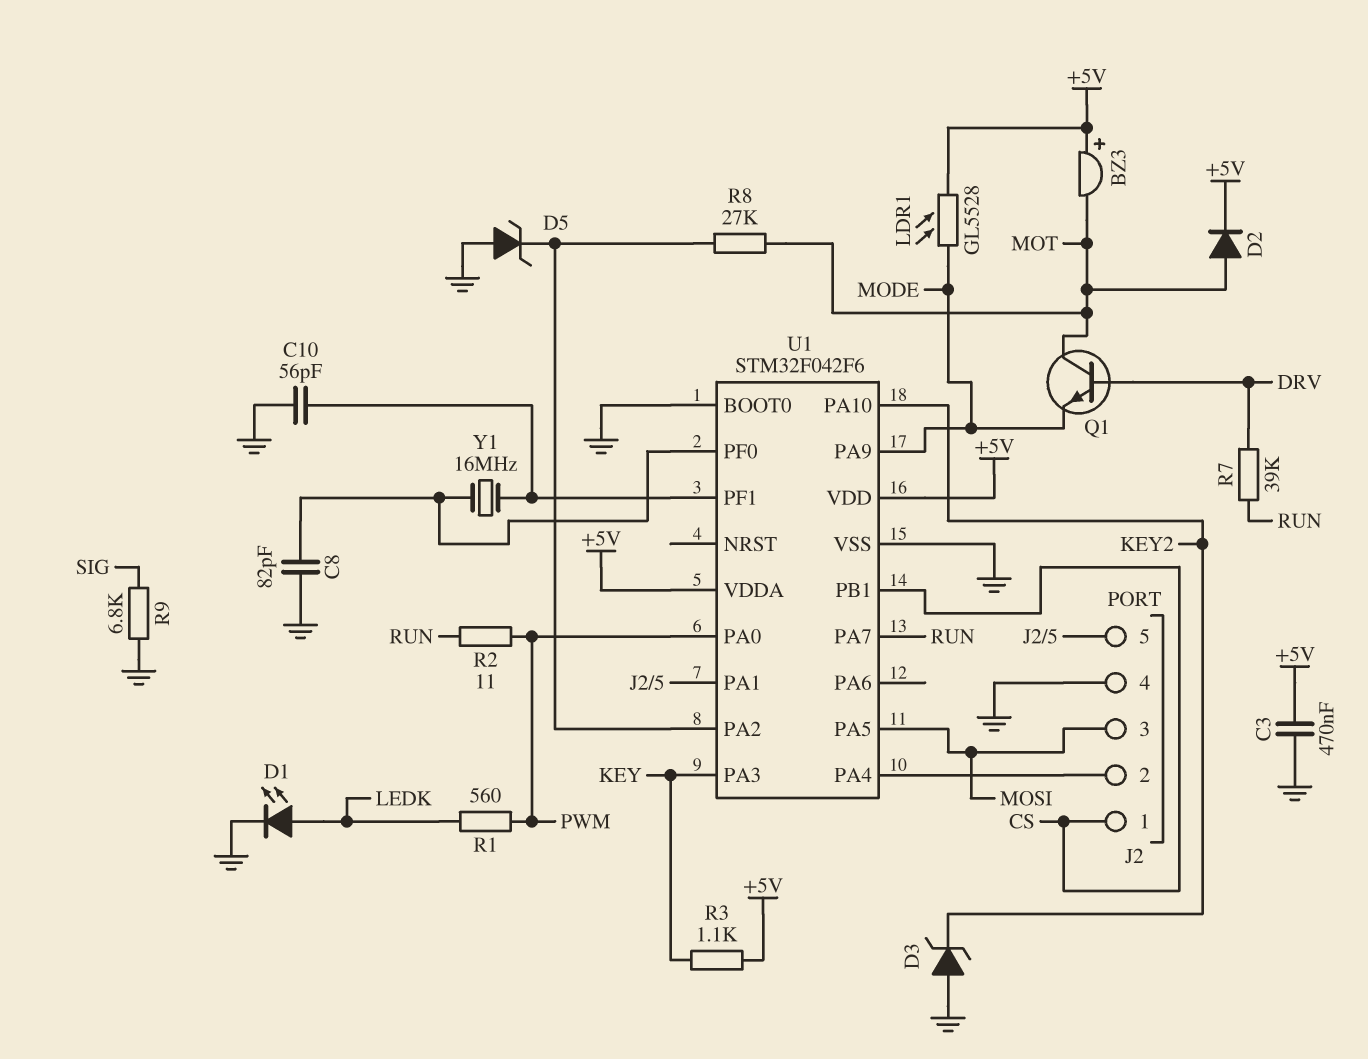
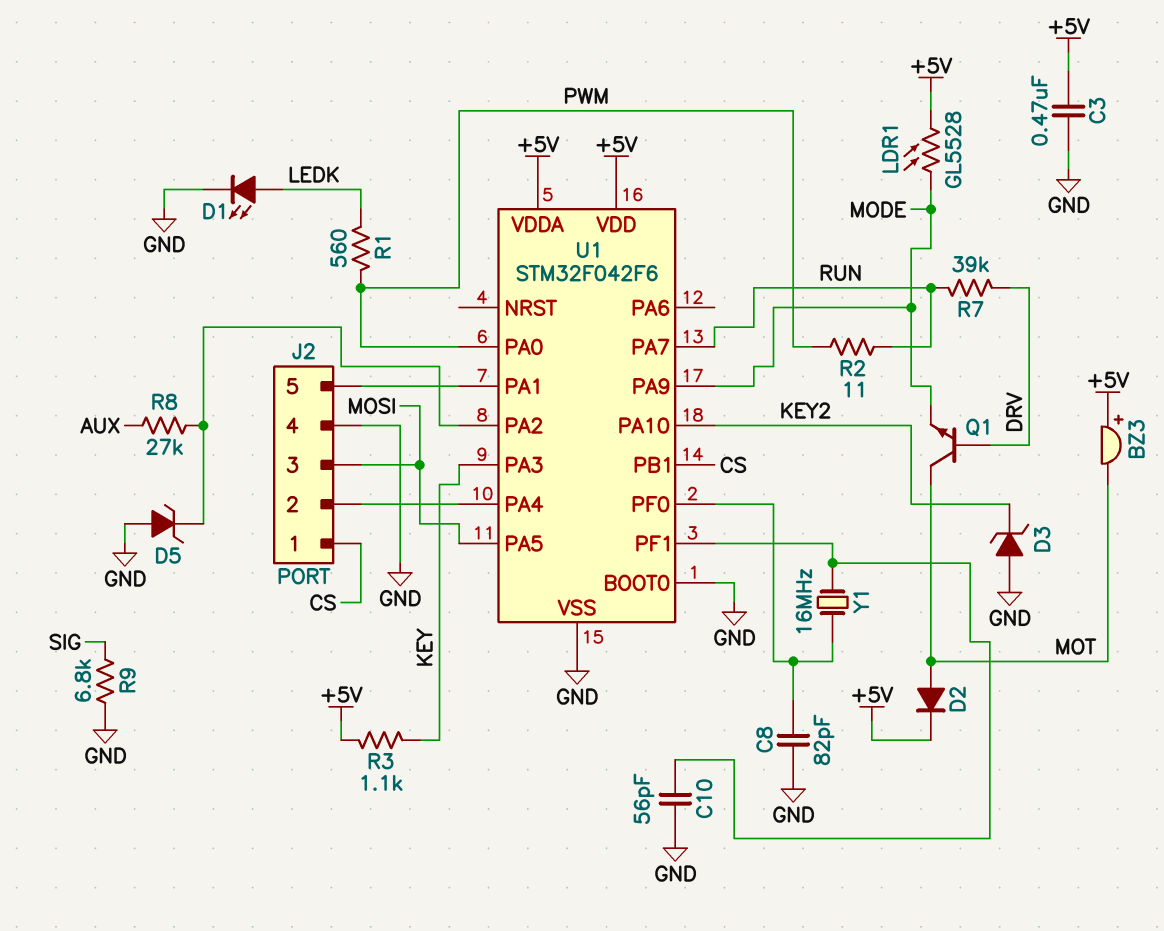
R8: 27k (MOT, U1/PA2) -> 27k (AUX, U1/PA2)

